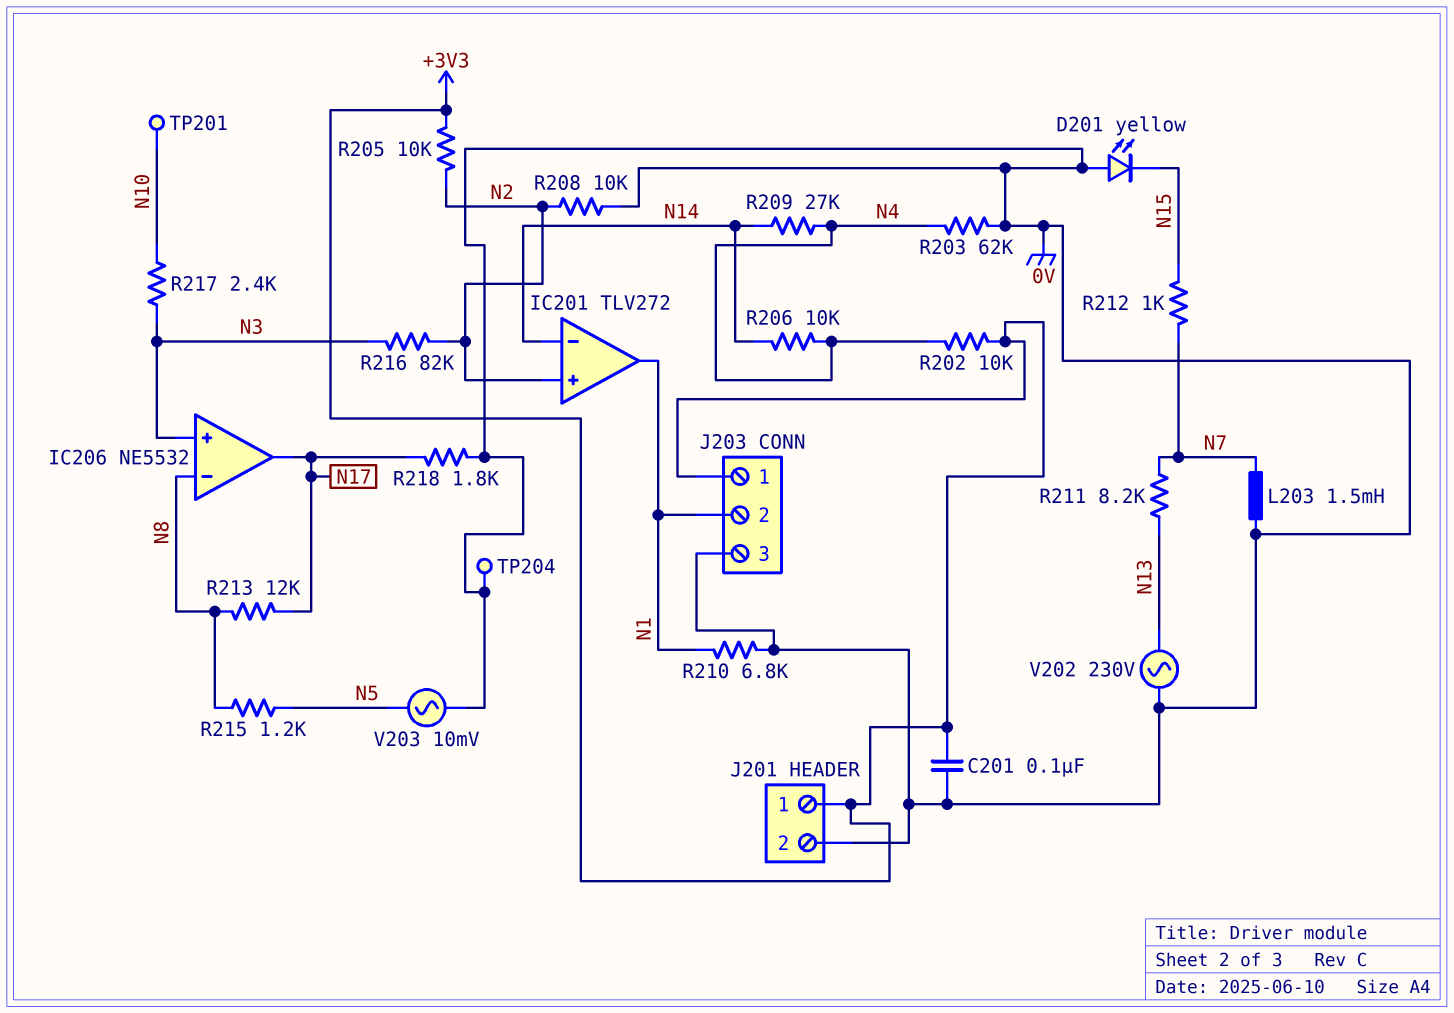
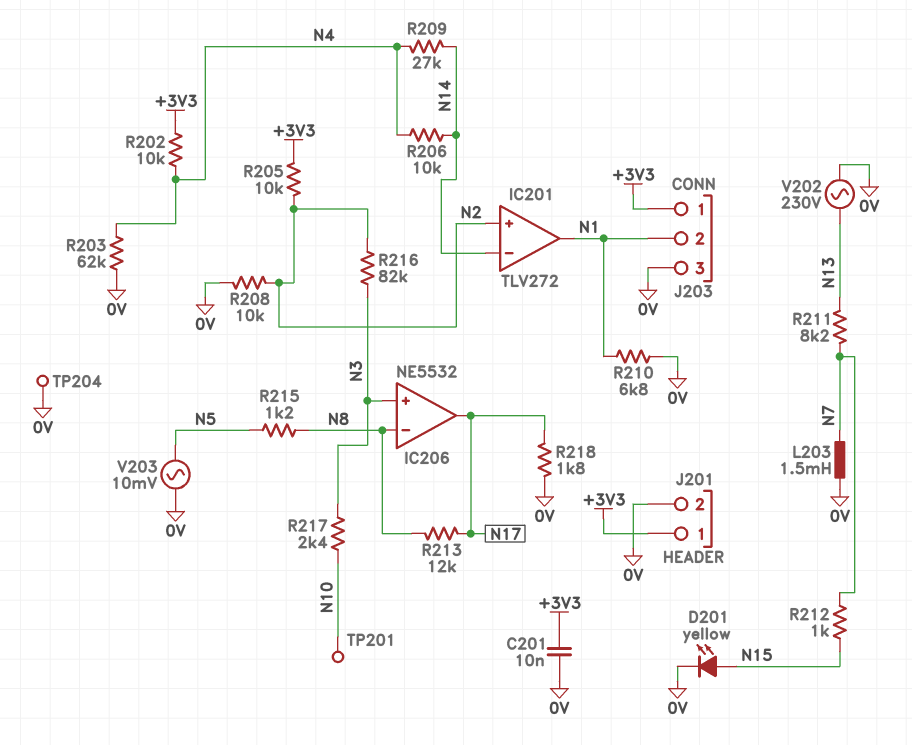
C201: 100nF (+3V3, 0V) -> 10nF (+3V3, 0V)
D201: LED yellow (A 0V, K N15) -> LED yellow (A N15, K 0V)

